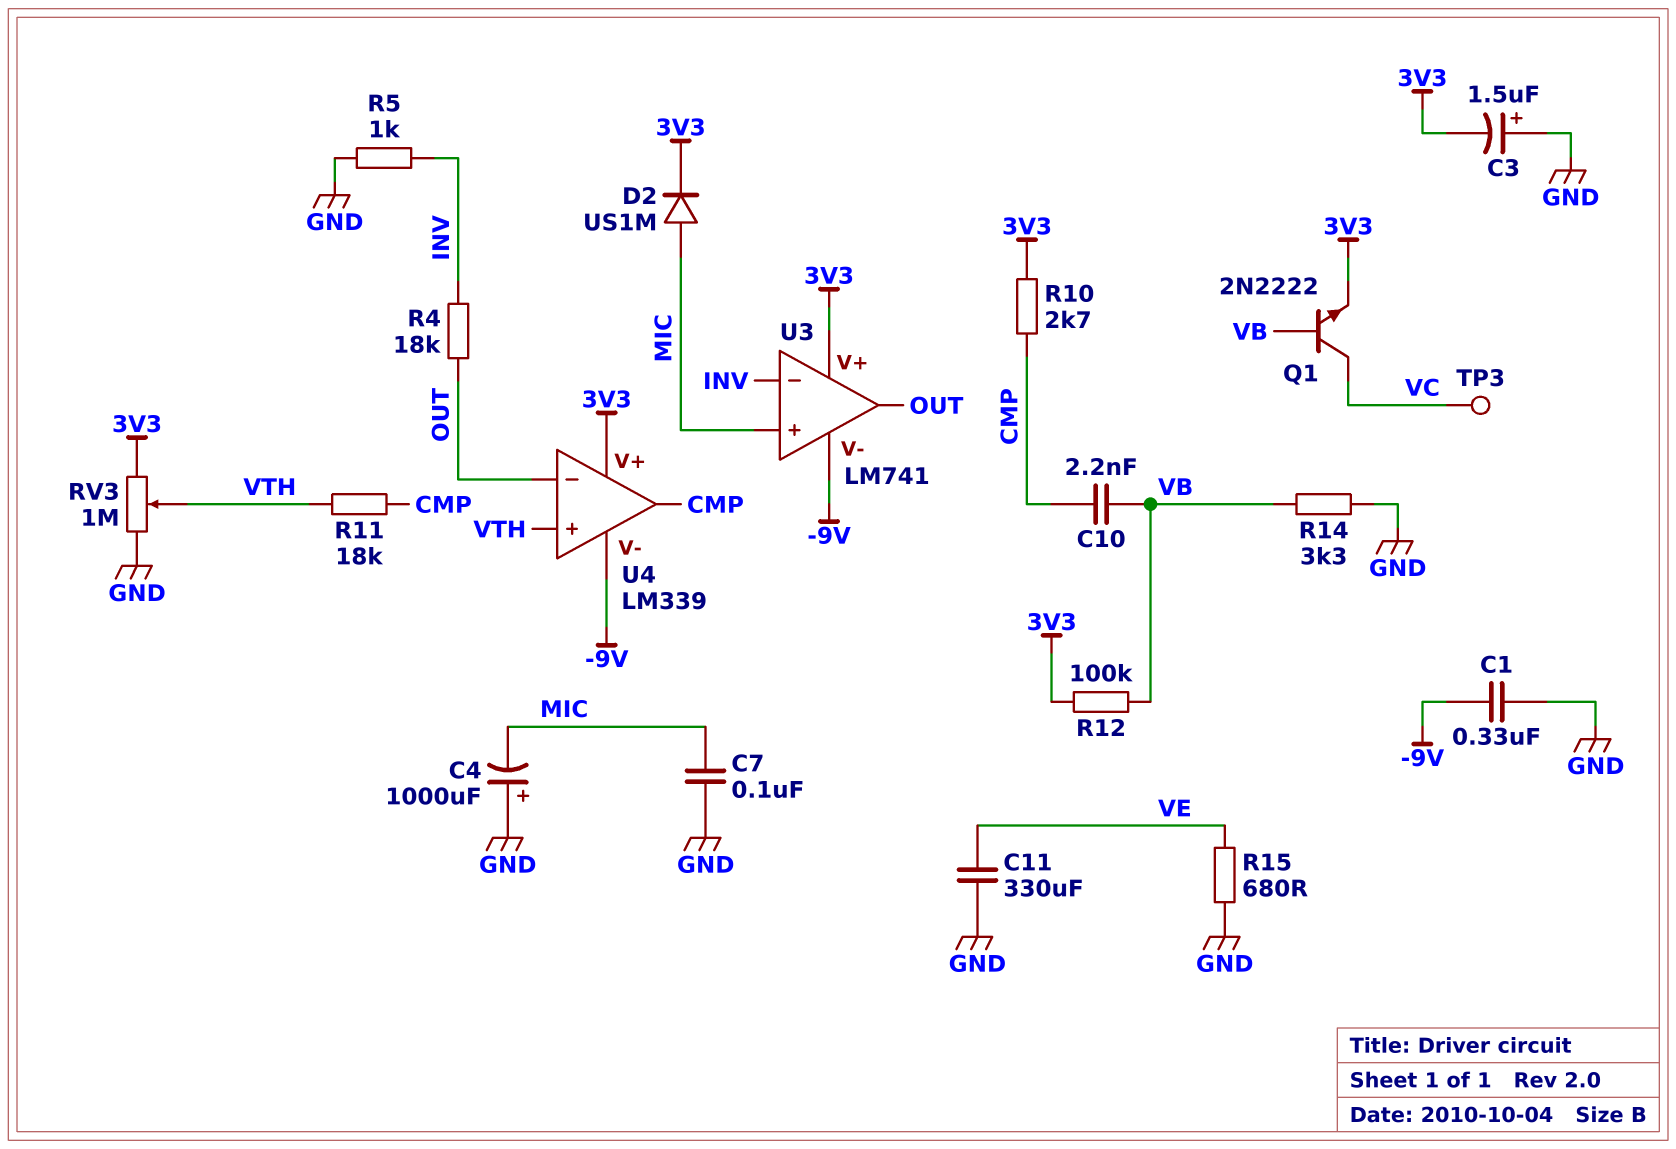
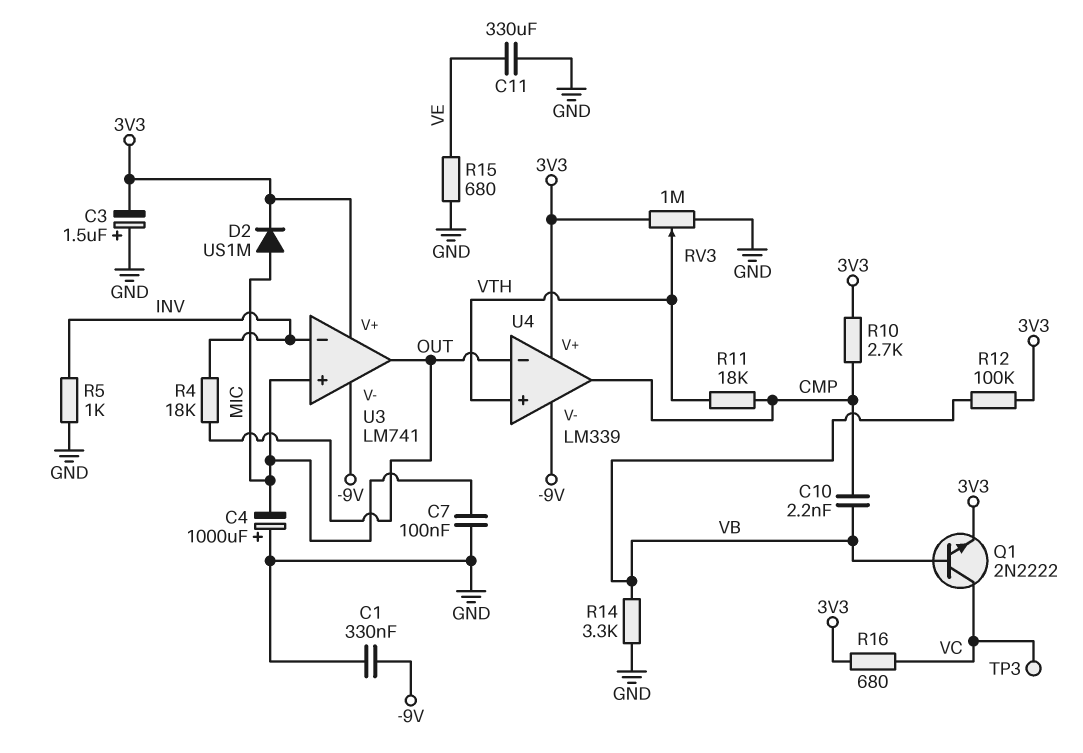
R16: none -> 680 (3V3, VC)

